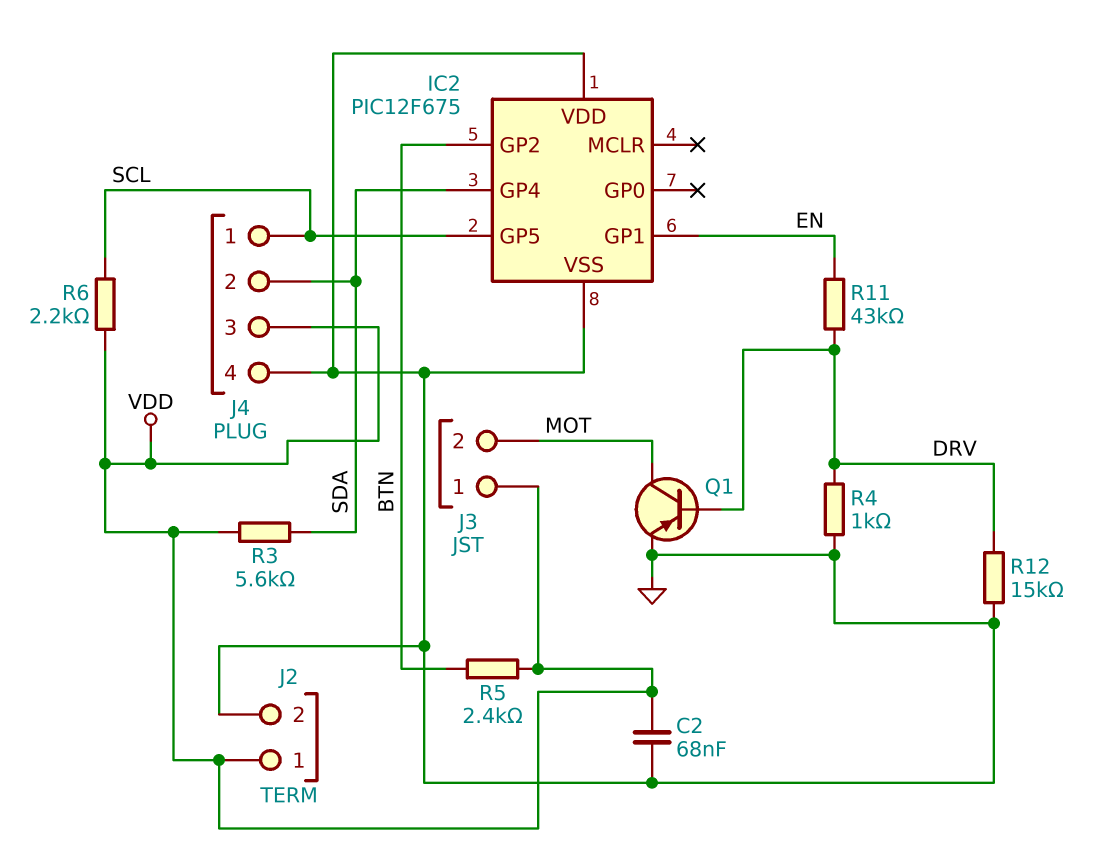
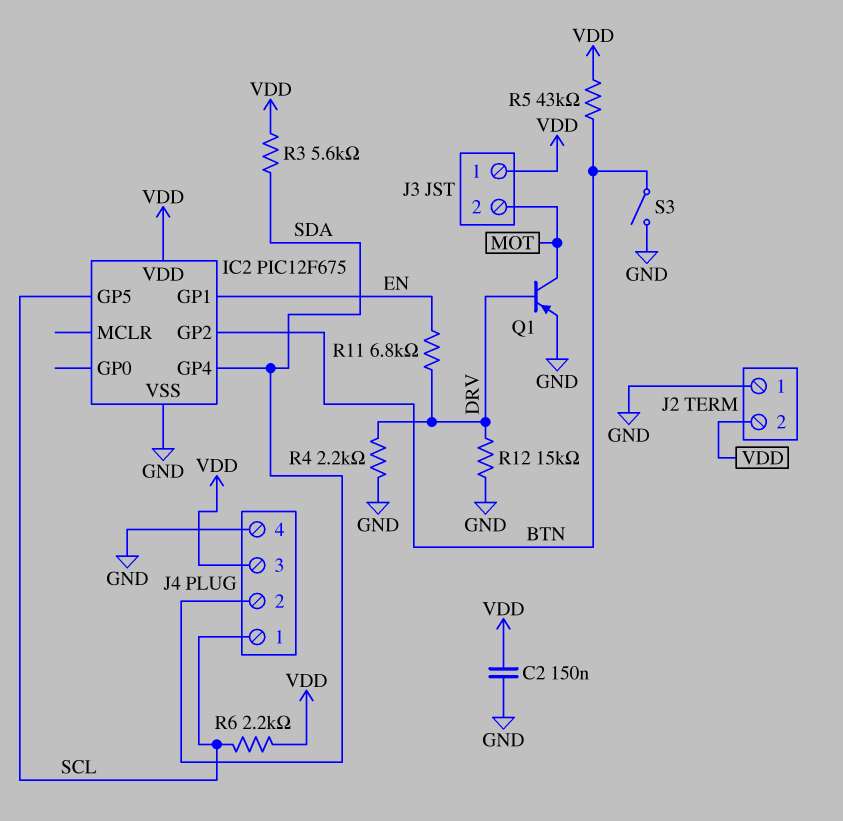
C2: 68nF (GND, VDD) -> 150nF (GND, VDD)
IC2 pin VDD: GND -> VDD
J2 pin 1: VDD -> GND
J2 pin 2: GND -> VDD
R4: 1k (DRV, GND) -> 2.2k (DRV, GND)
R5: 2.4k (BTN, VDD) -> 43k (BTN, VDD)
R11: 43k (DRV, EN) -> 6.8k (DRV, EN)
S3: none -> switch (BTN, GND)

